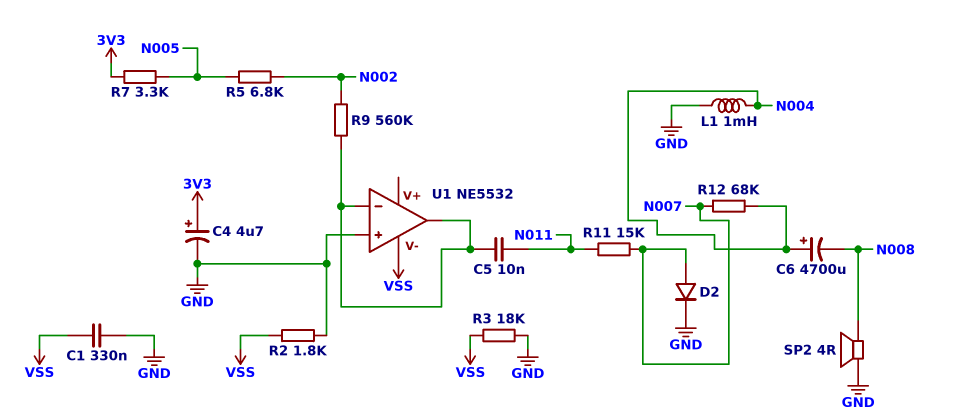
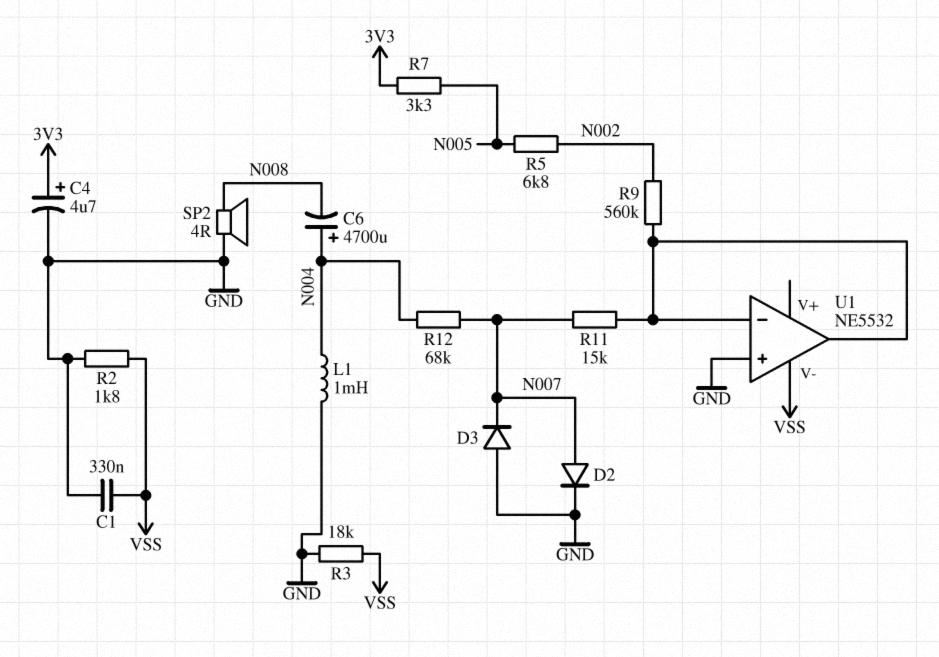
C5: 10nF (N011, U1/in-) -> none
D3: none -> diode (A GND, K N007)
R11: 15k (N007, N011) -> 15k (N007, U1/in-)

